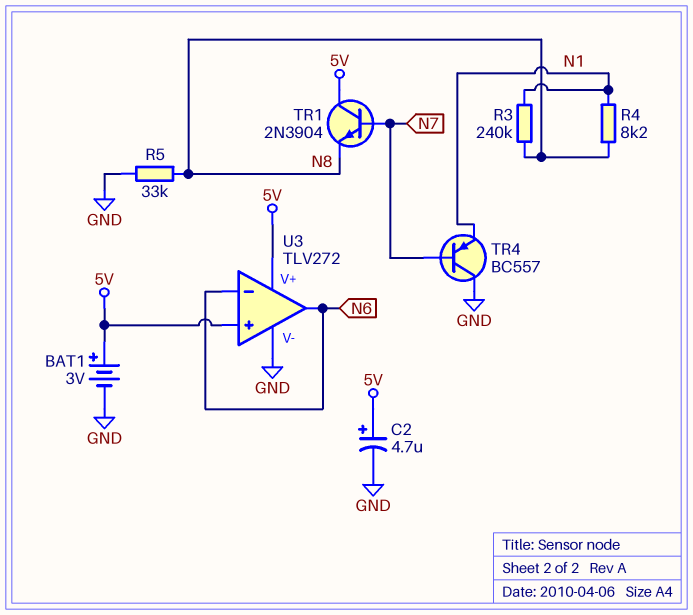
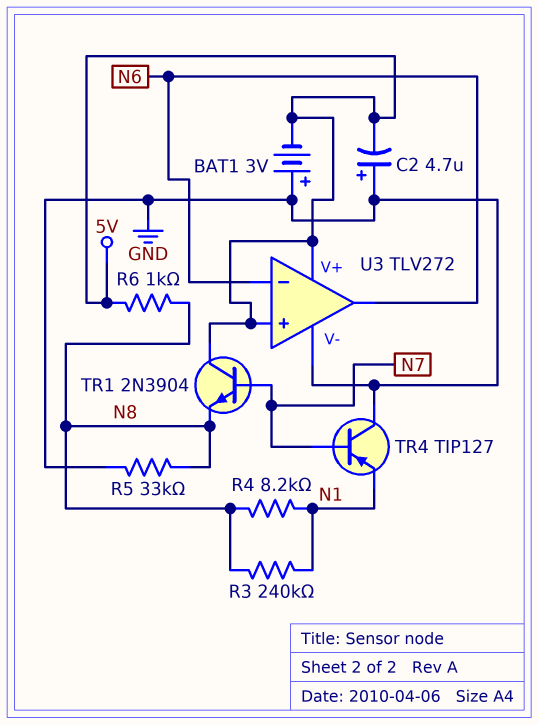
BAT1: 3V (plus 5V, minus GND) -> 3V (plus GND, minus 5V)
C2: 4.7uF (plus 5V, minus GND) -> 4.7uF (plus GND, minus 5V)
R6: none -> 1k (5V, N8)
TR4: PNP BC557 (B N7, C GND, E N1) -> PNP TIP127 (B N7, C GND, E N1)

